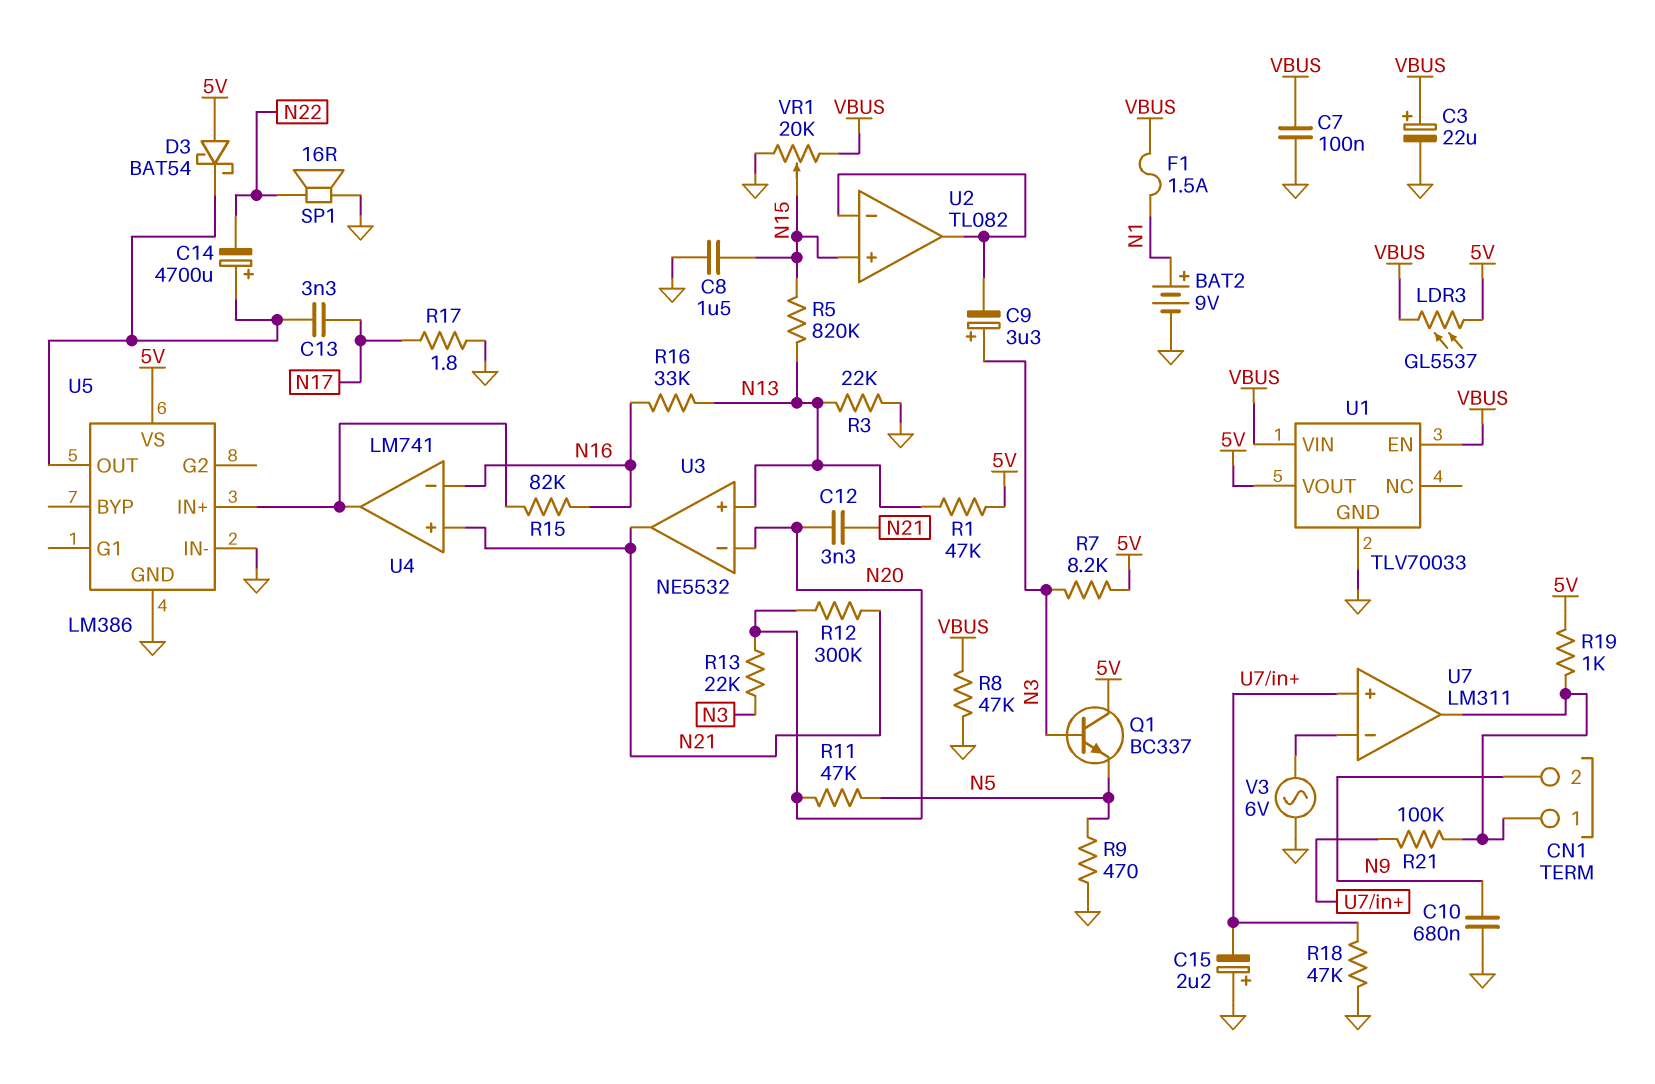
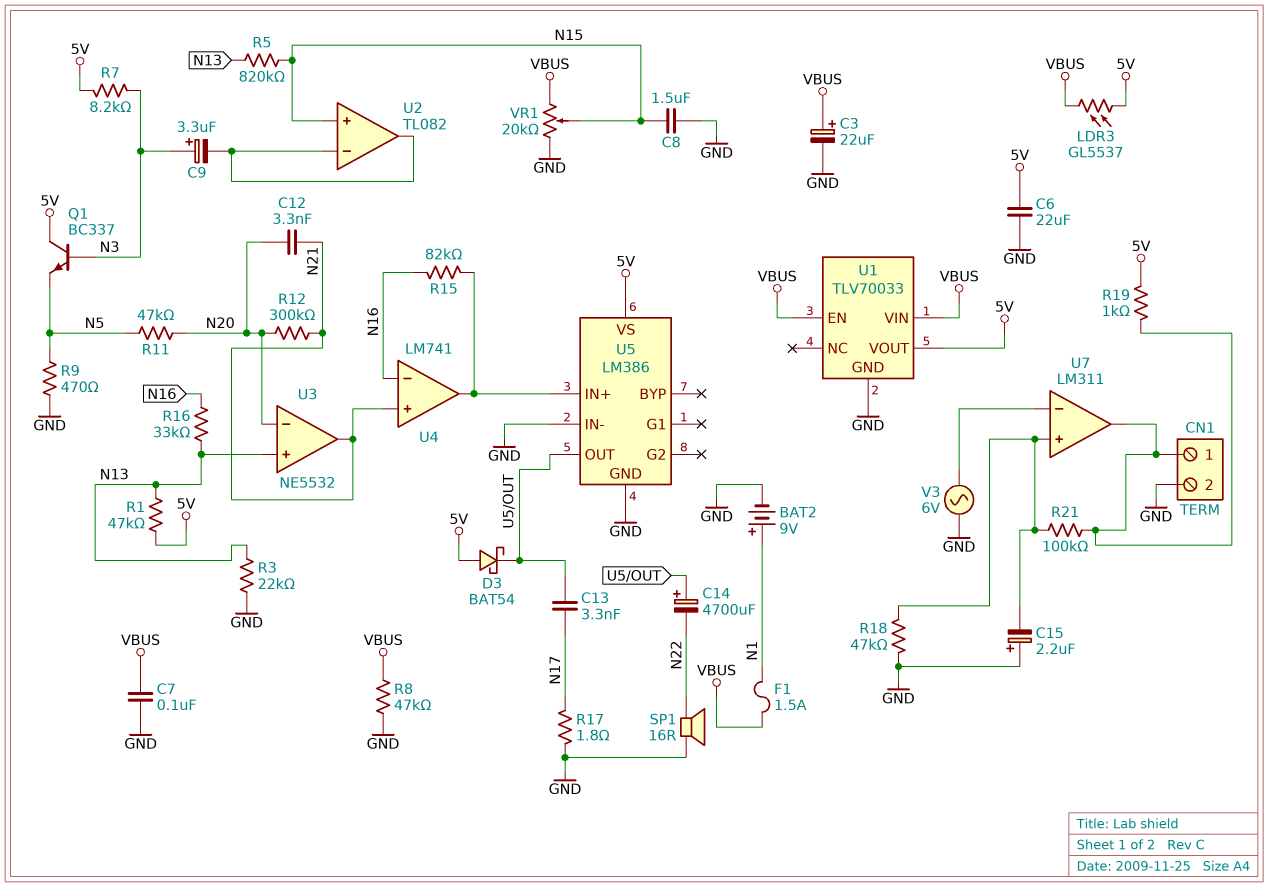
C6: none -> 22uF (5V, GND)
C10: 680nF (GND, N9) -> none
CN1 pin 2: N9 -> GND
R13: 22k (N3, N20) -> none

